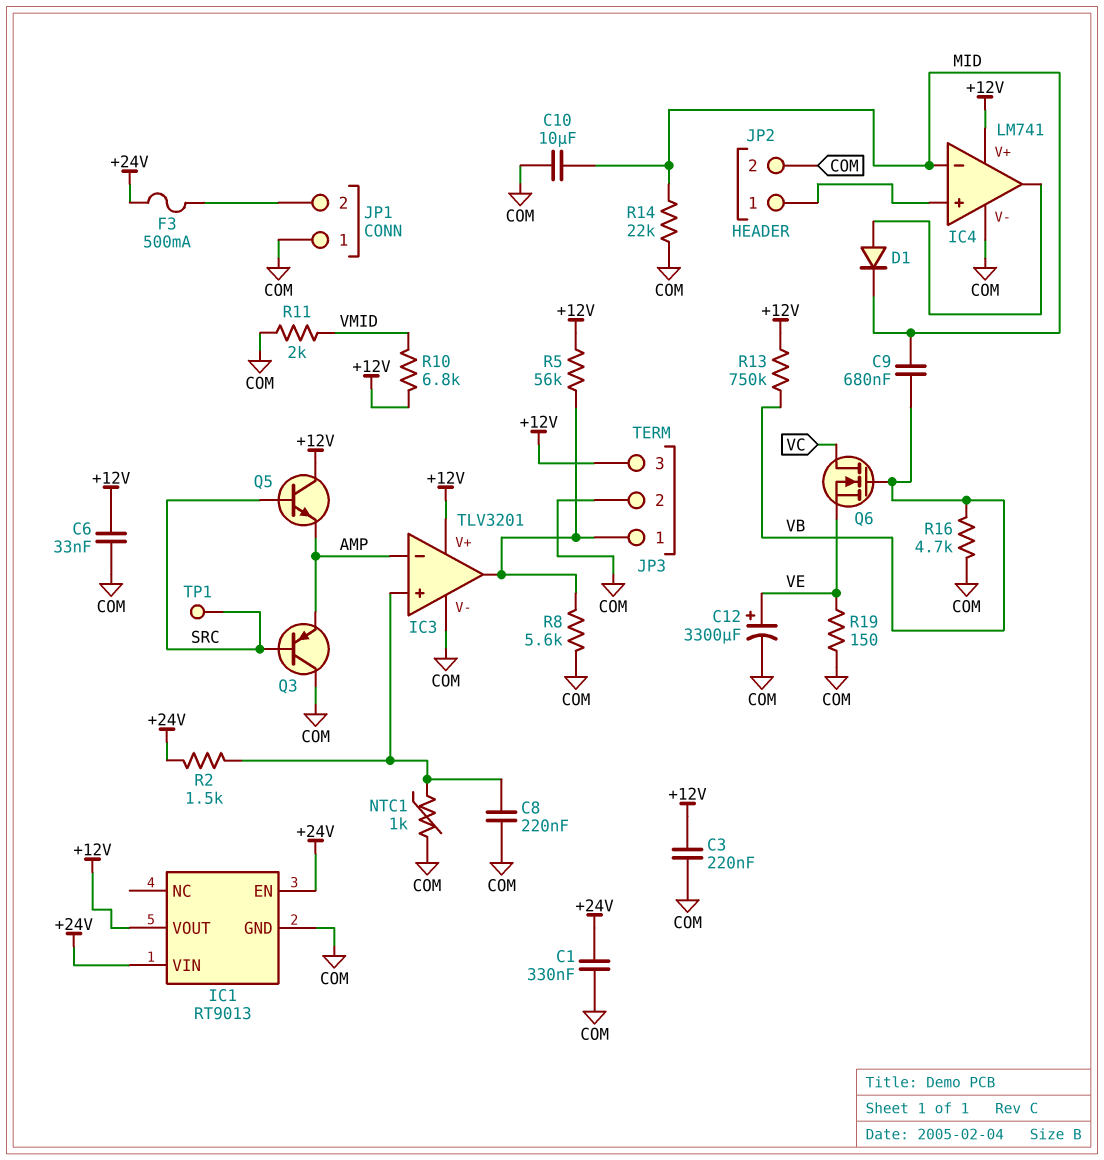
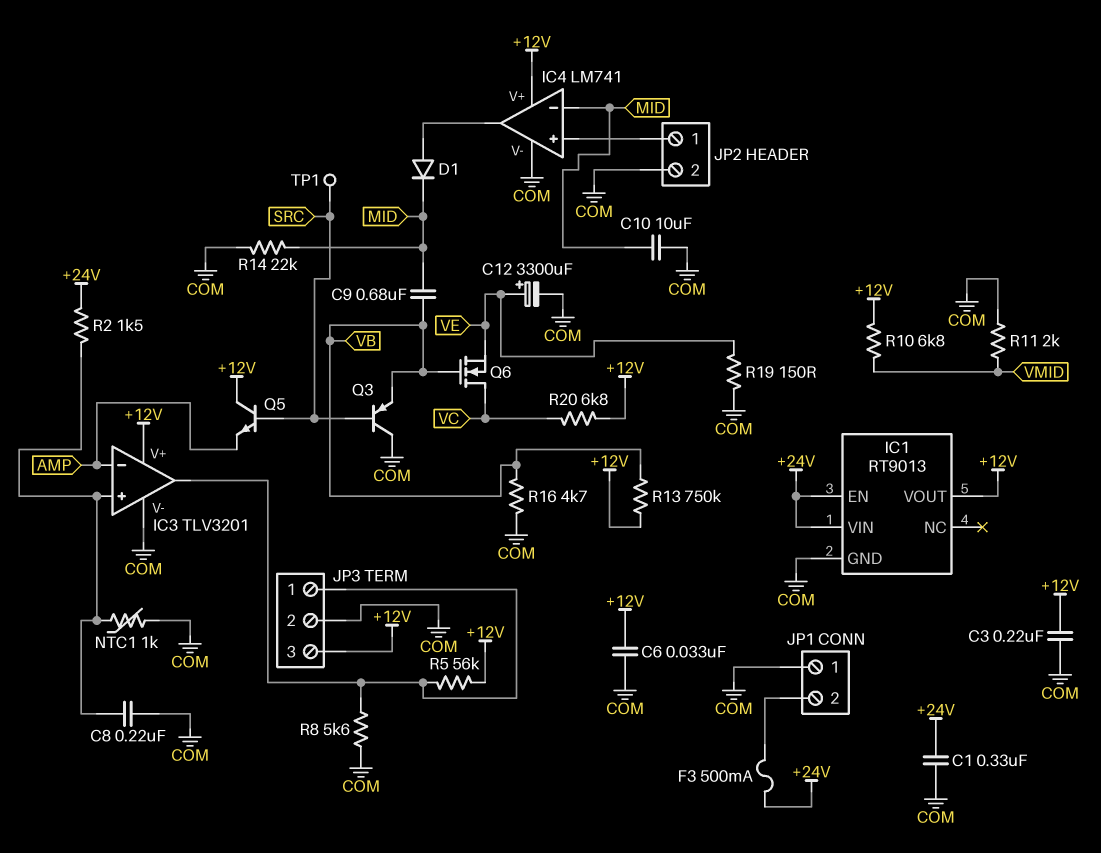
Q3: PNP (B SRC, C COM, E AMP) -> PNP (B SRC, C COM, E VB)
R20: none -> 6.8k (+12V, VC)

